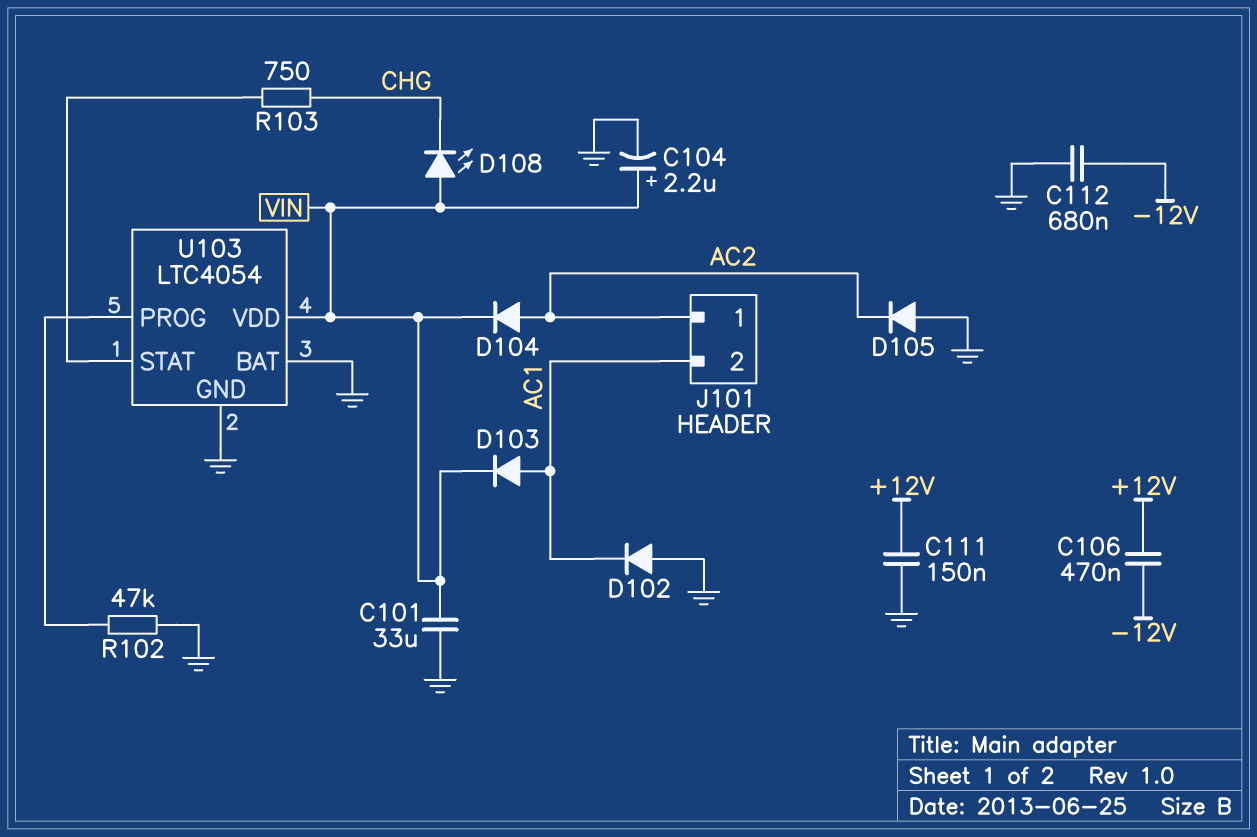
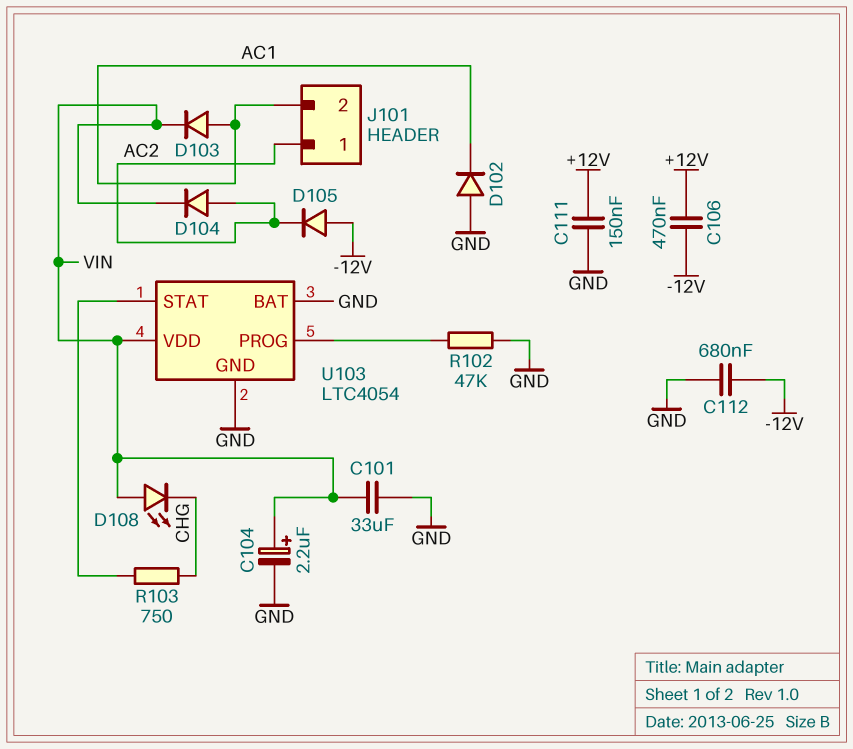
D105: diode (A GND, K AC2) -> diode (A -12V, K AC2)

